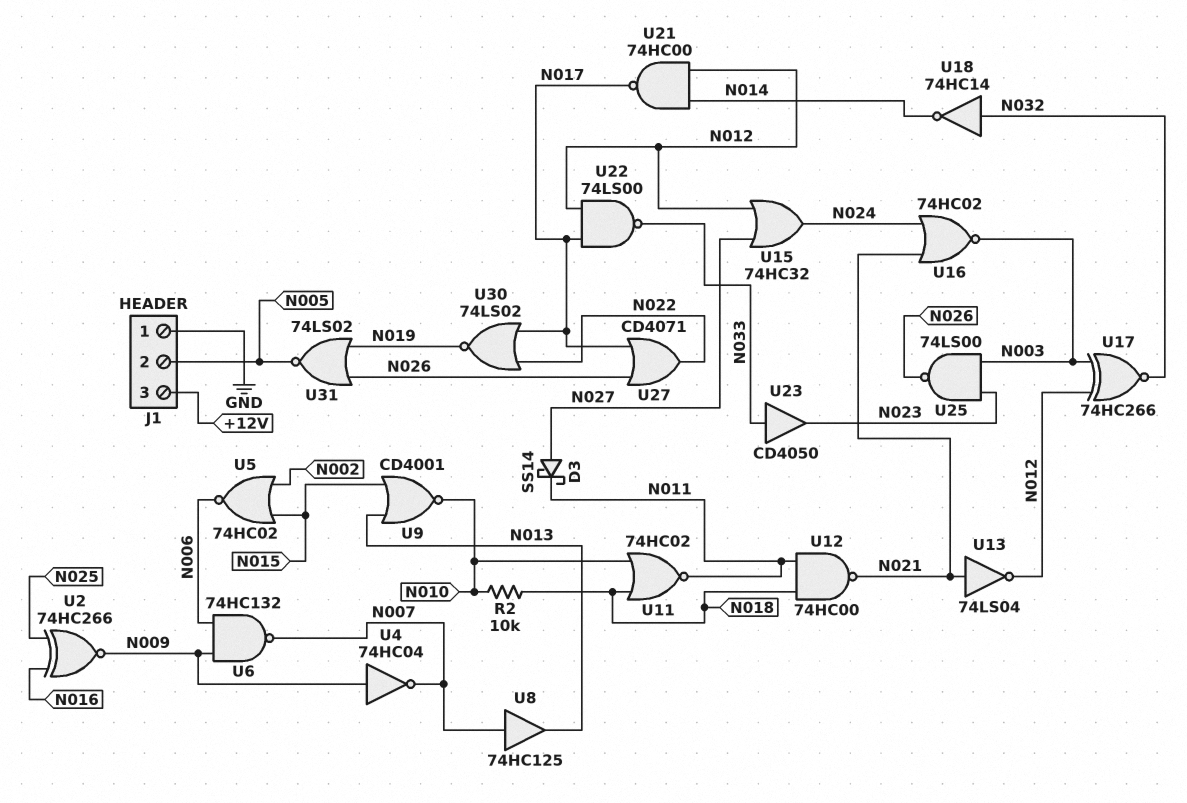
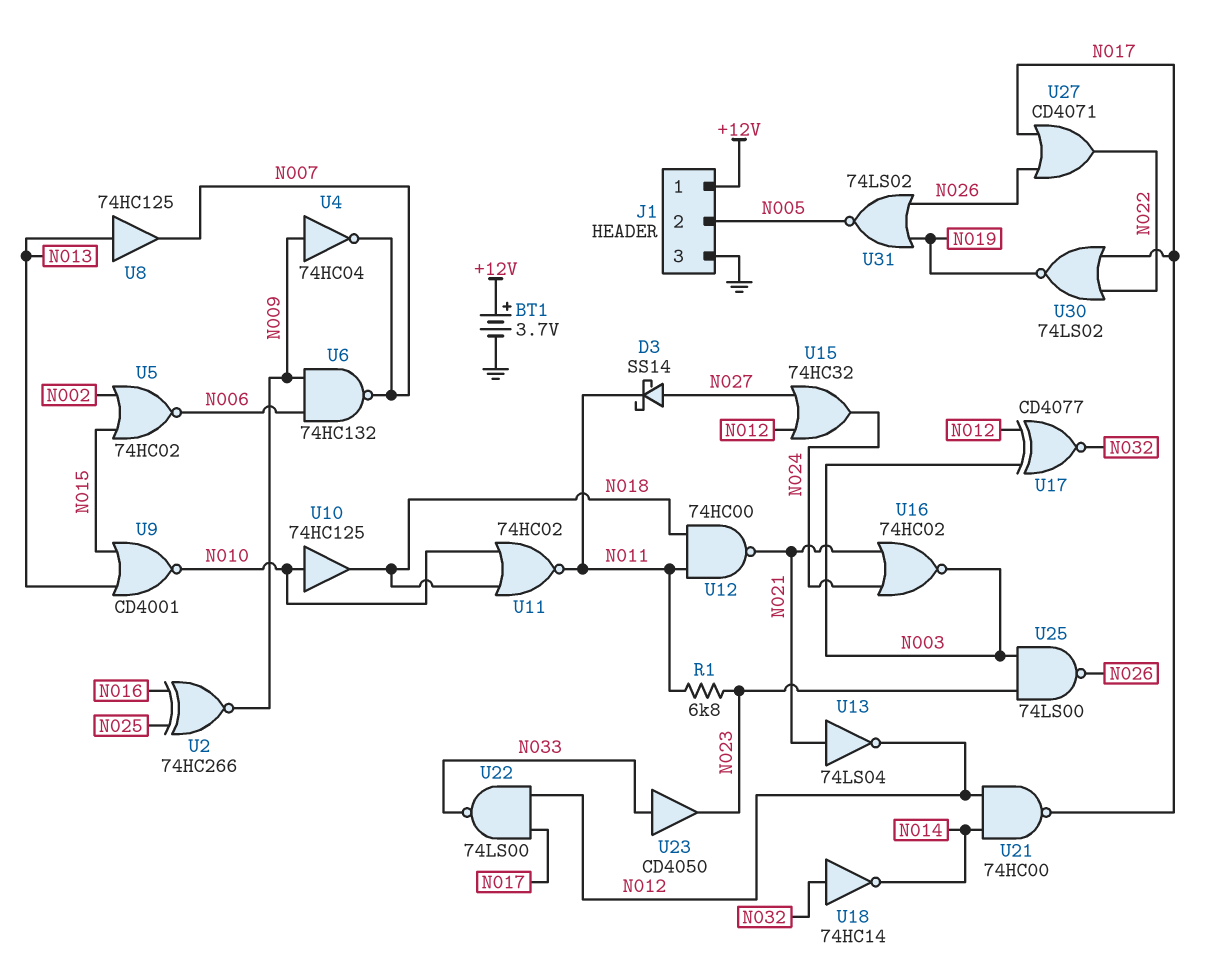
BT1: none -> 3.7V (plus +12V, minus GND)
J1 pin 1: GND -> +12V
J1 pin 3: +12V -> GND
R1: none -> 6.8k (N011, N023)
R2: 10k (N010, N018) -> none
U8: buffer 74HC125 (in N007, out N013) -> buffer 74HC125 (in N013, out N007)
U10: none -> buffer 74HC125 (in N010, out N018)
U17: XNOR 74HC266 (in N003, in N012, out N032) -> XNOR CD4077 (in N003, in N012, out N032)

